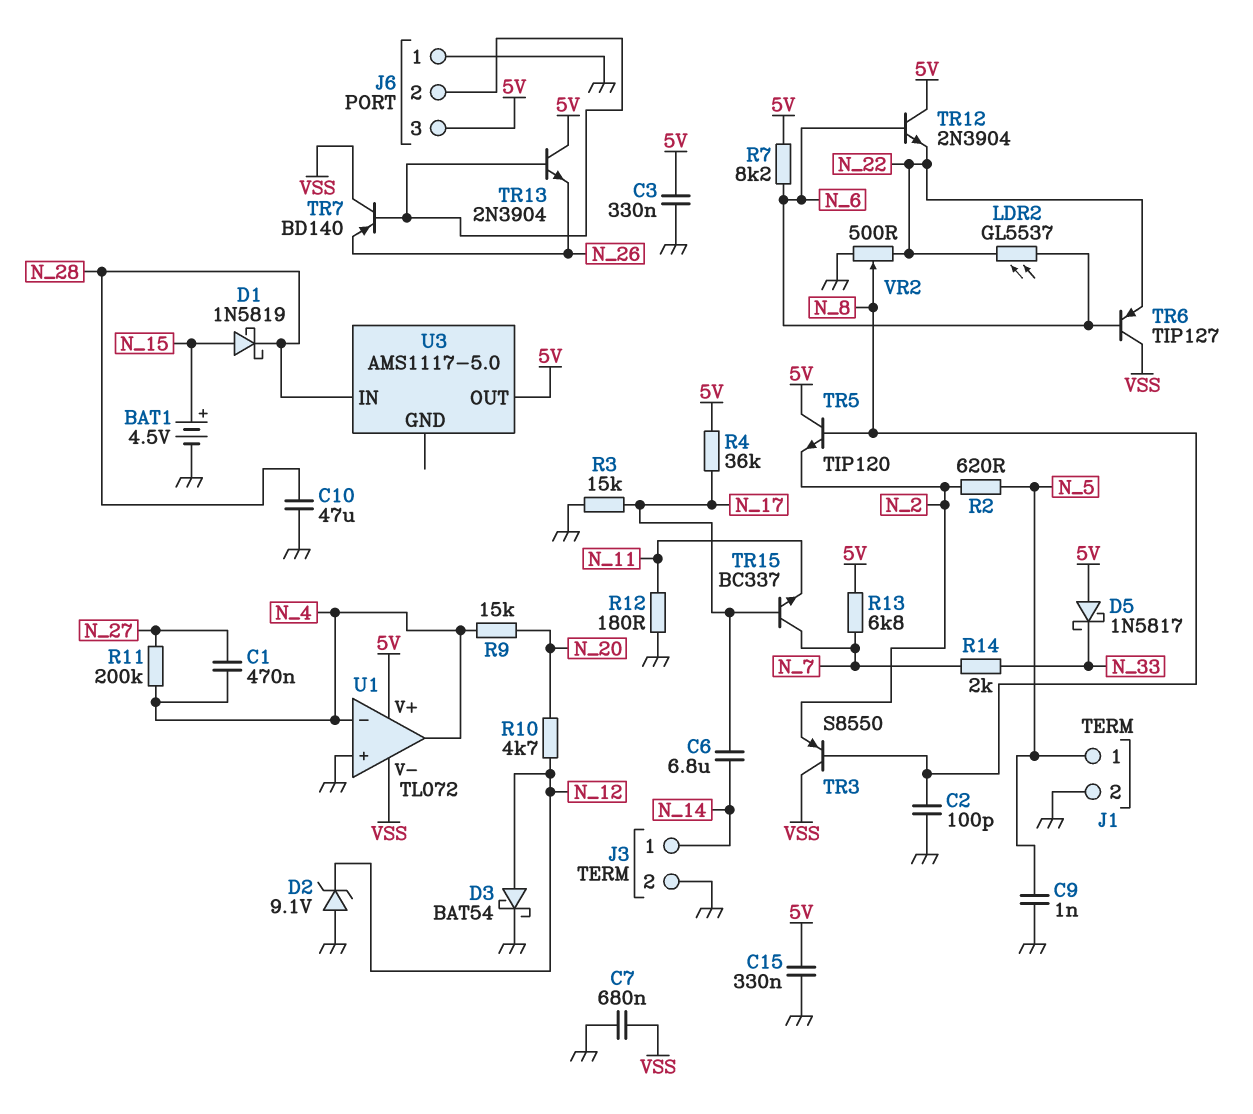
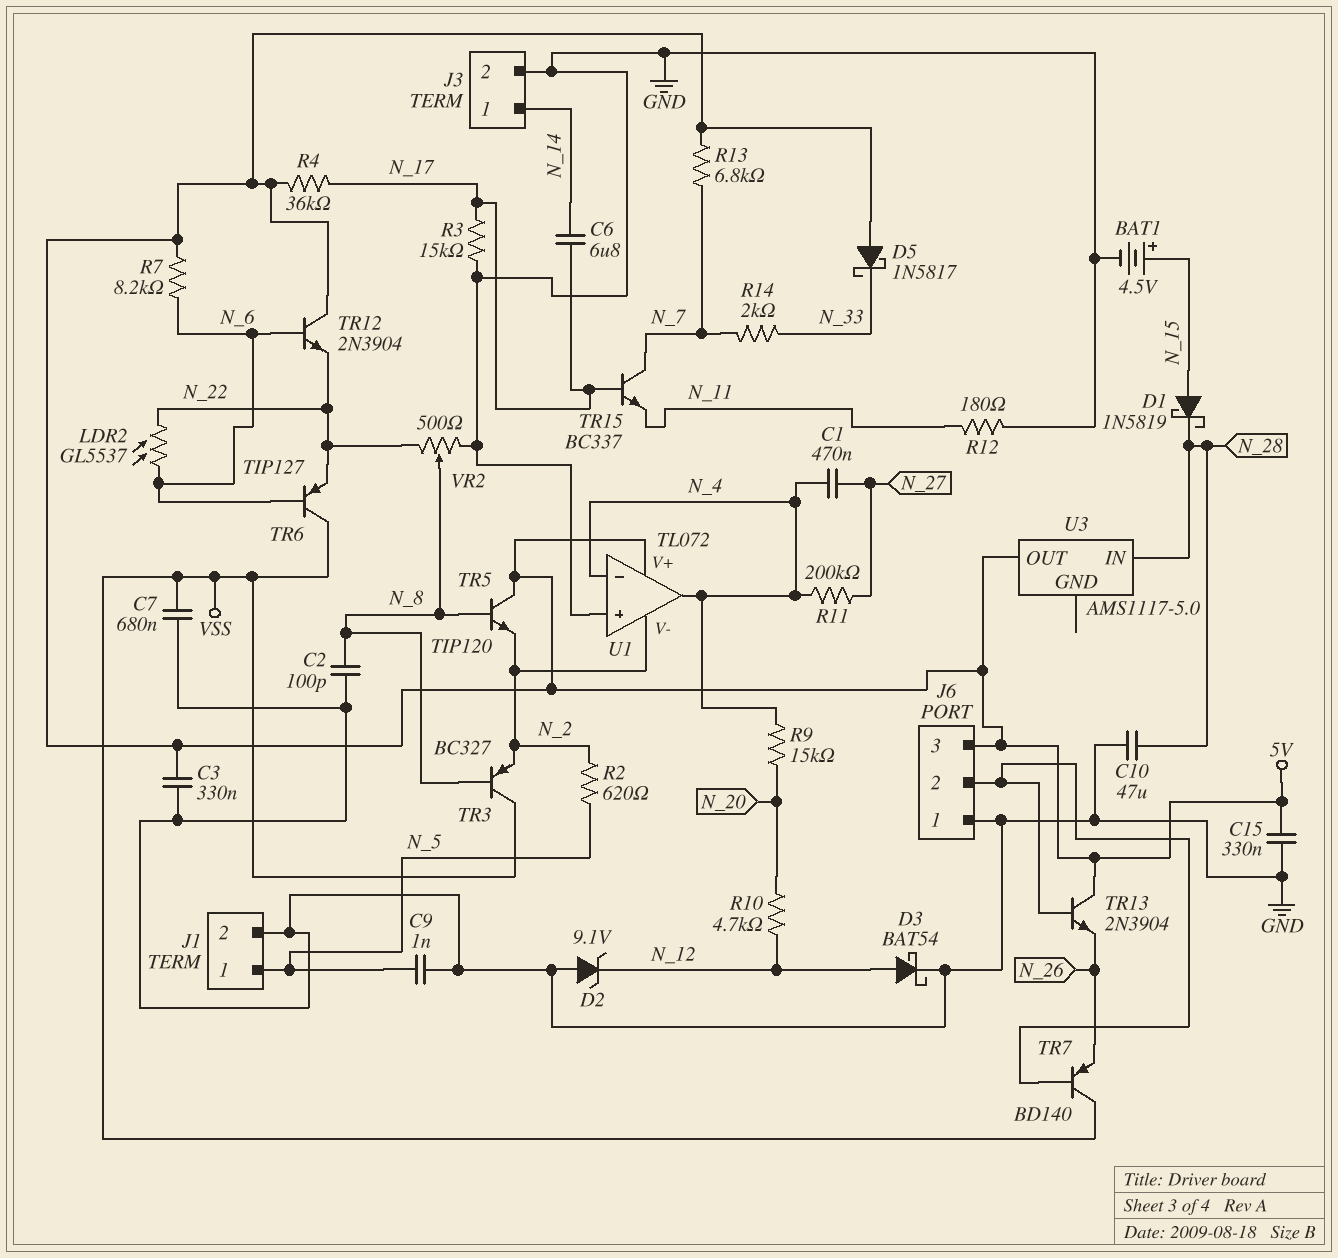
TR3: PNP S8550 (B N_8, C VSS, E N_2) -> PNP BC327 (B N_8, C VSS, E N_2)
U1 pin V-: VSS -> N_2

